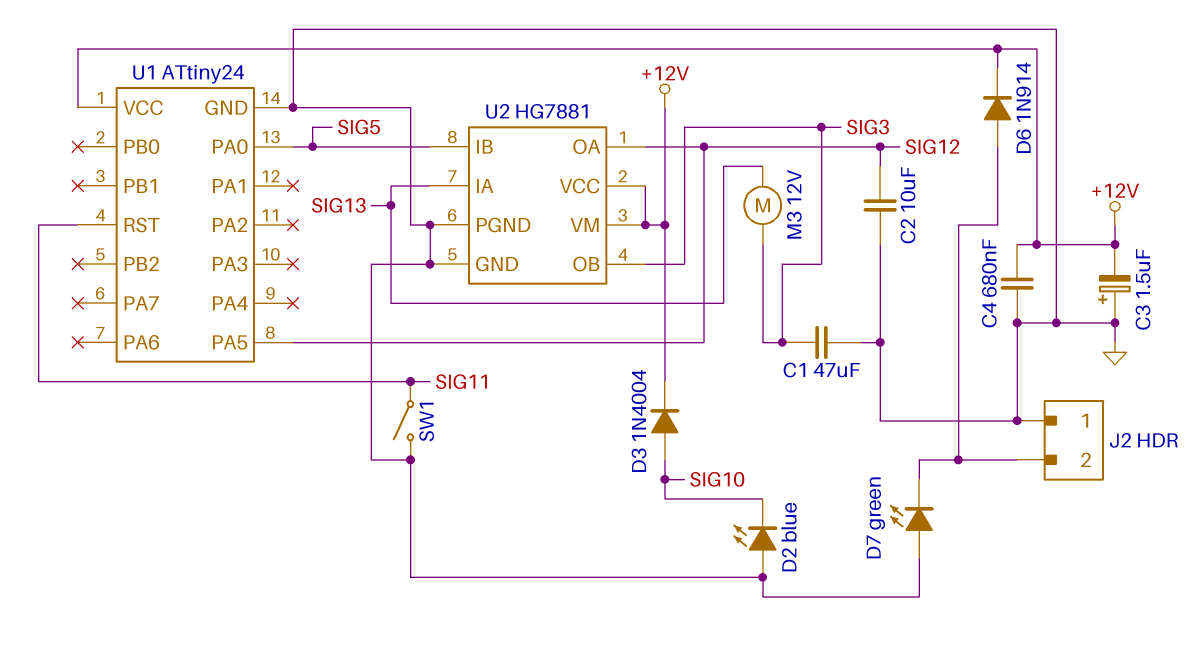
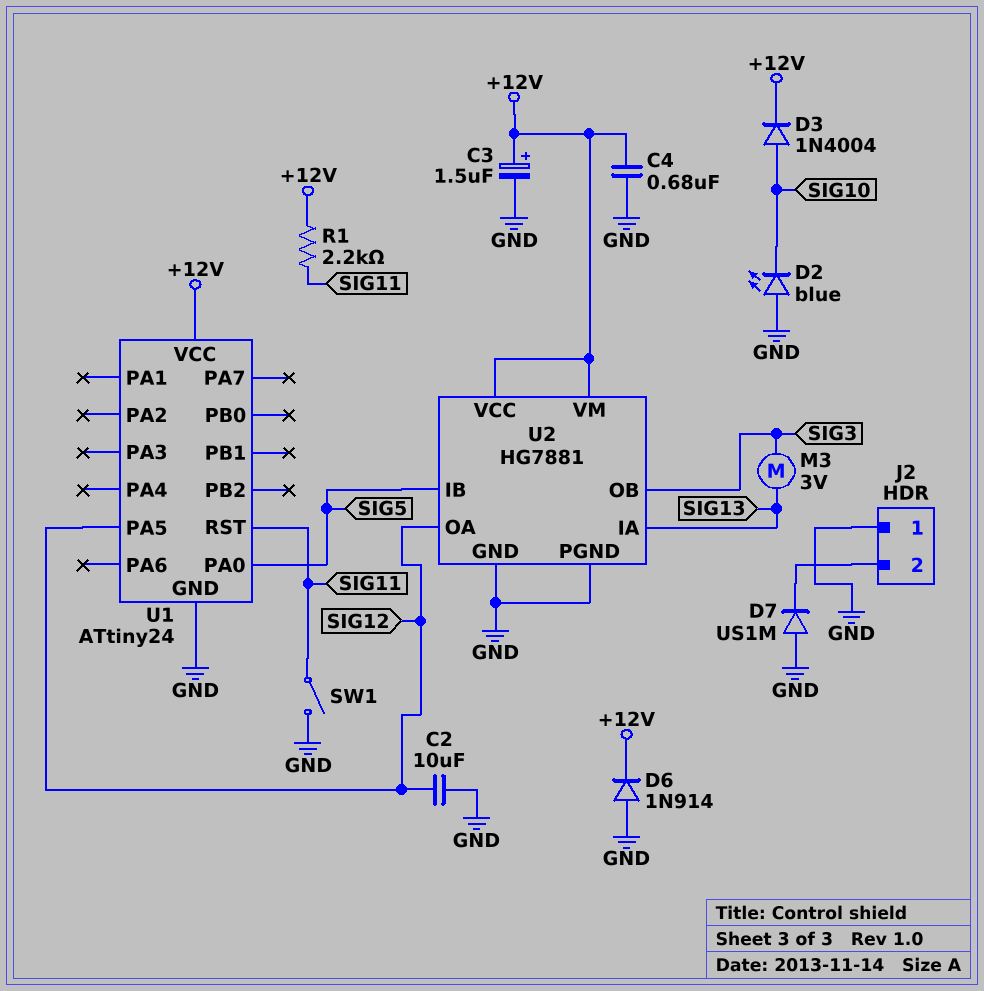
C1: 47uF (GND, SIG3) -> none
C3: 1.5uF (plus GND, minus +12V) -> 1.5uF (plus +12V, minus GND)
D6: diode 1N914 (A J2/2, K +12V) -> diode 1N914 (A GND, K +12V)
D7: LED green (A GND, K J2/2) -> diode US1M (A GND, K J2/2)
M3: motor 12V (SIG3, SIG13) -> motor 3V (SIG3, SIG13)
R1: none -> 2.2k (+12V, SIG11)

